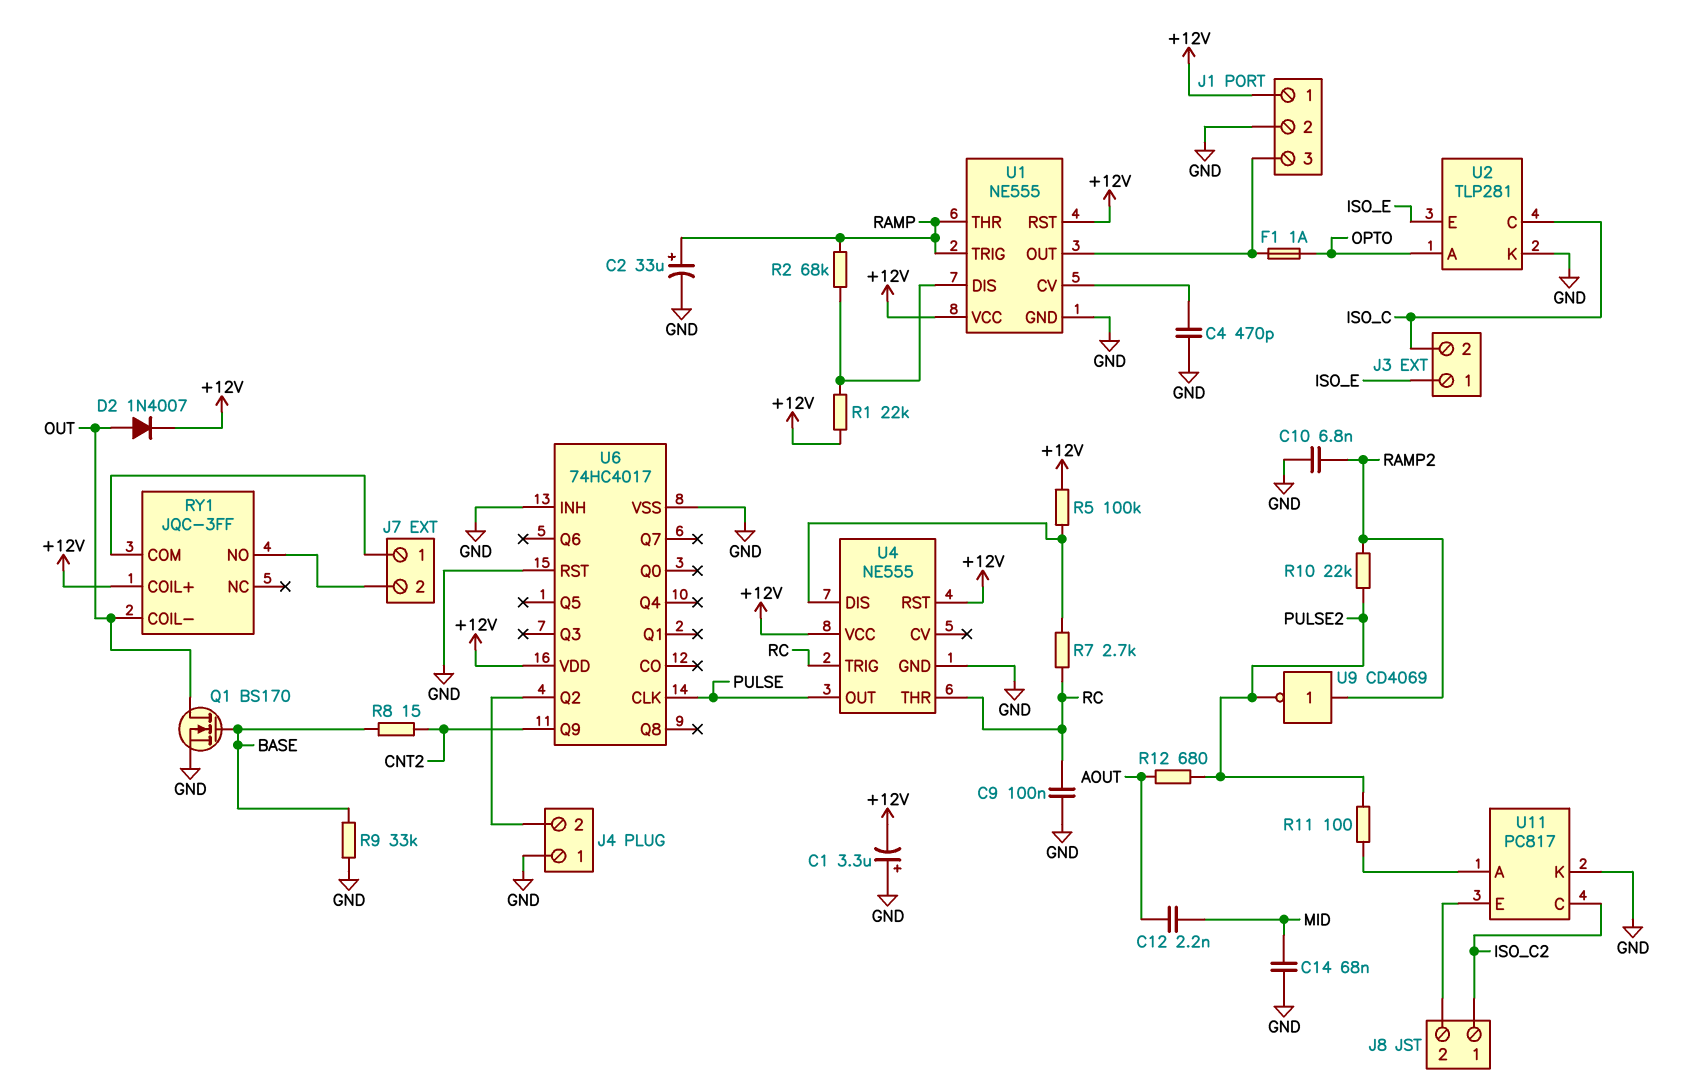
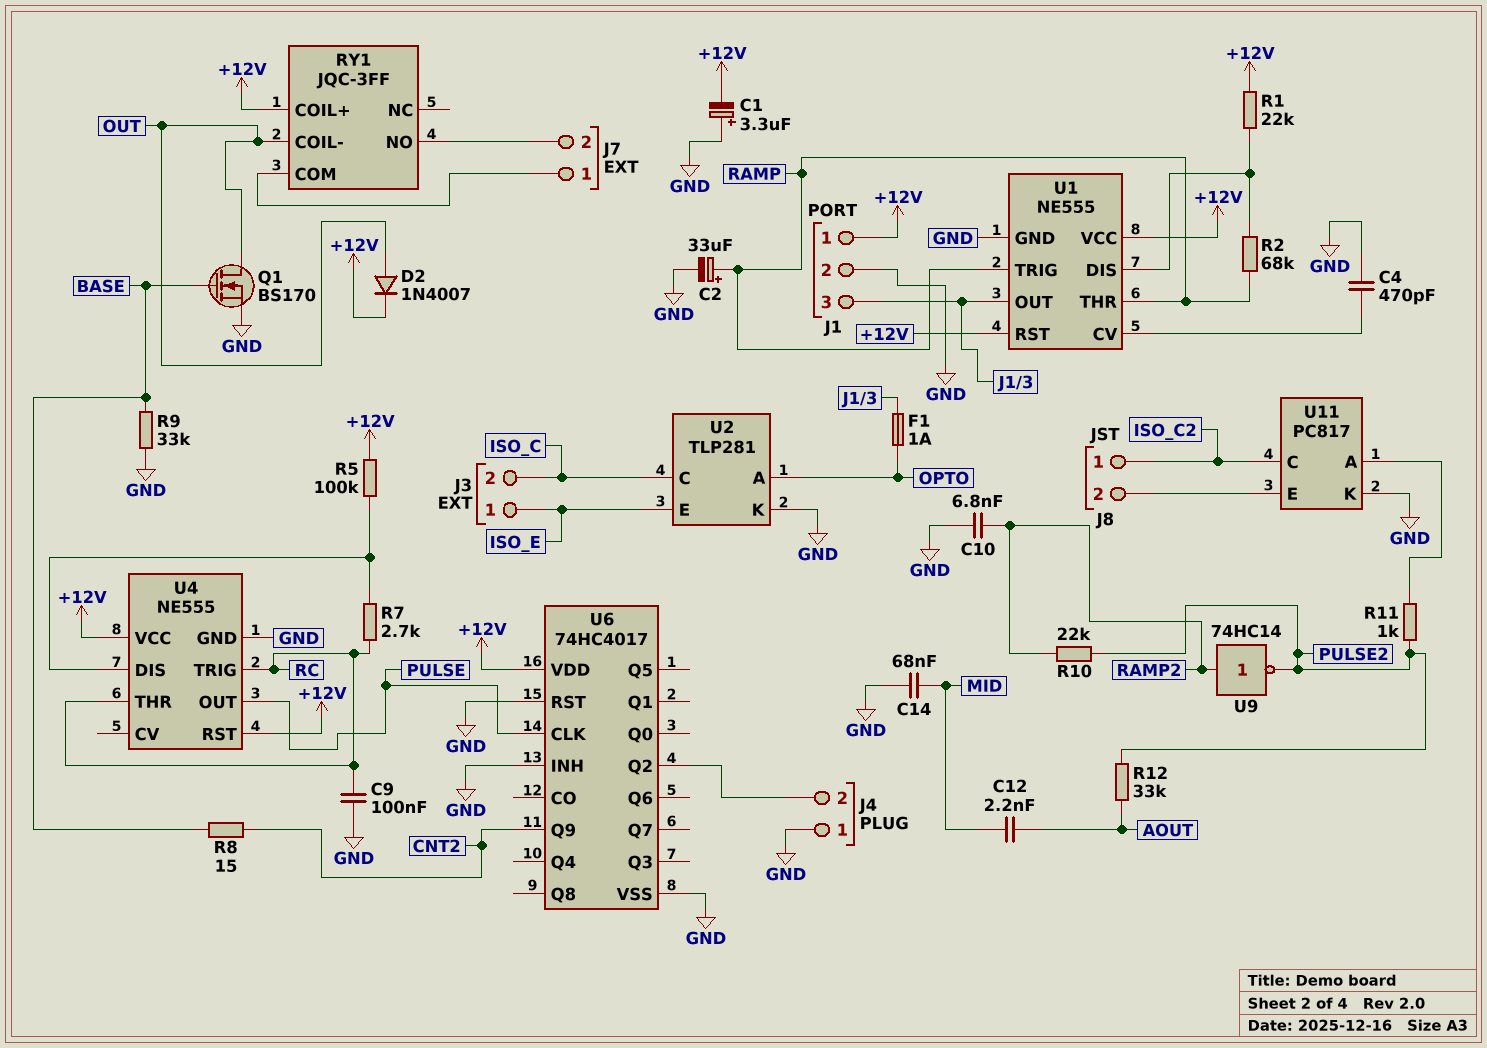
R11: 100 (PULSE2, U11/A) -> 1k (PULSE2, U11/A)
R12: 680 (AOUT, PULSE2) -> 33k (AOUT, PULSE2)
U9: NOT CD4069 (in RAMP2, out PULSE2) -> NOT 74HC14 (in RAMP2, out PULSE2)

